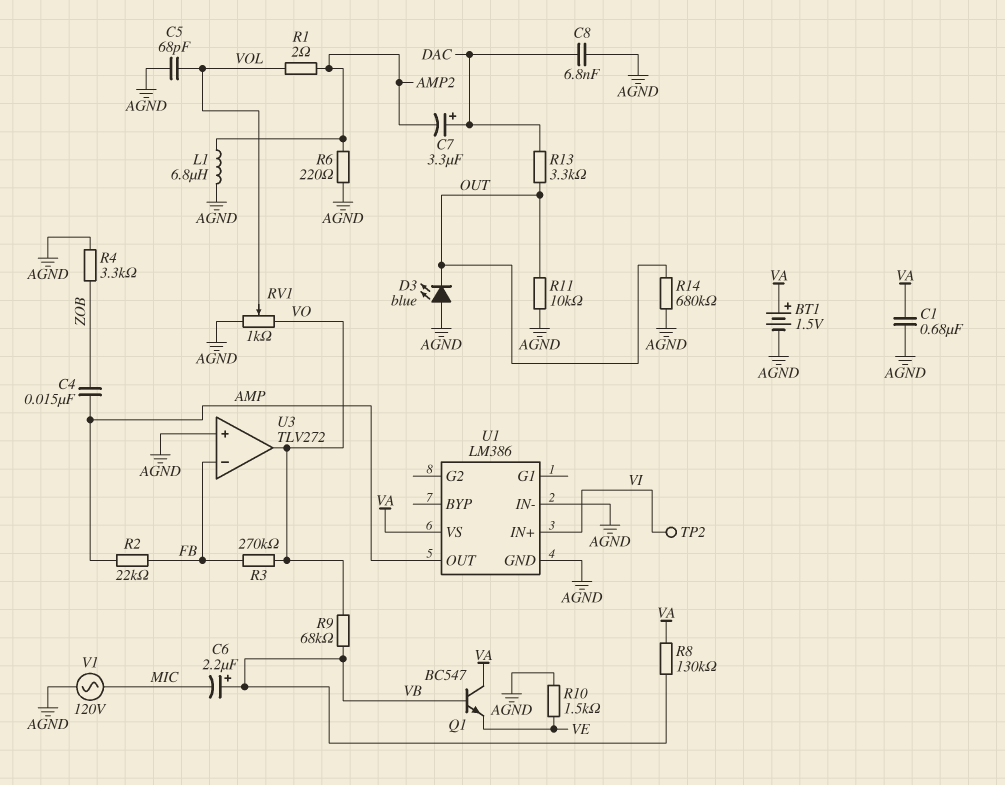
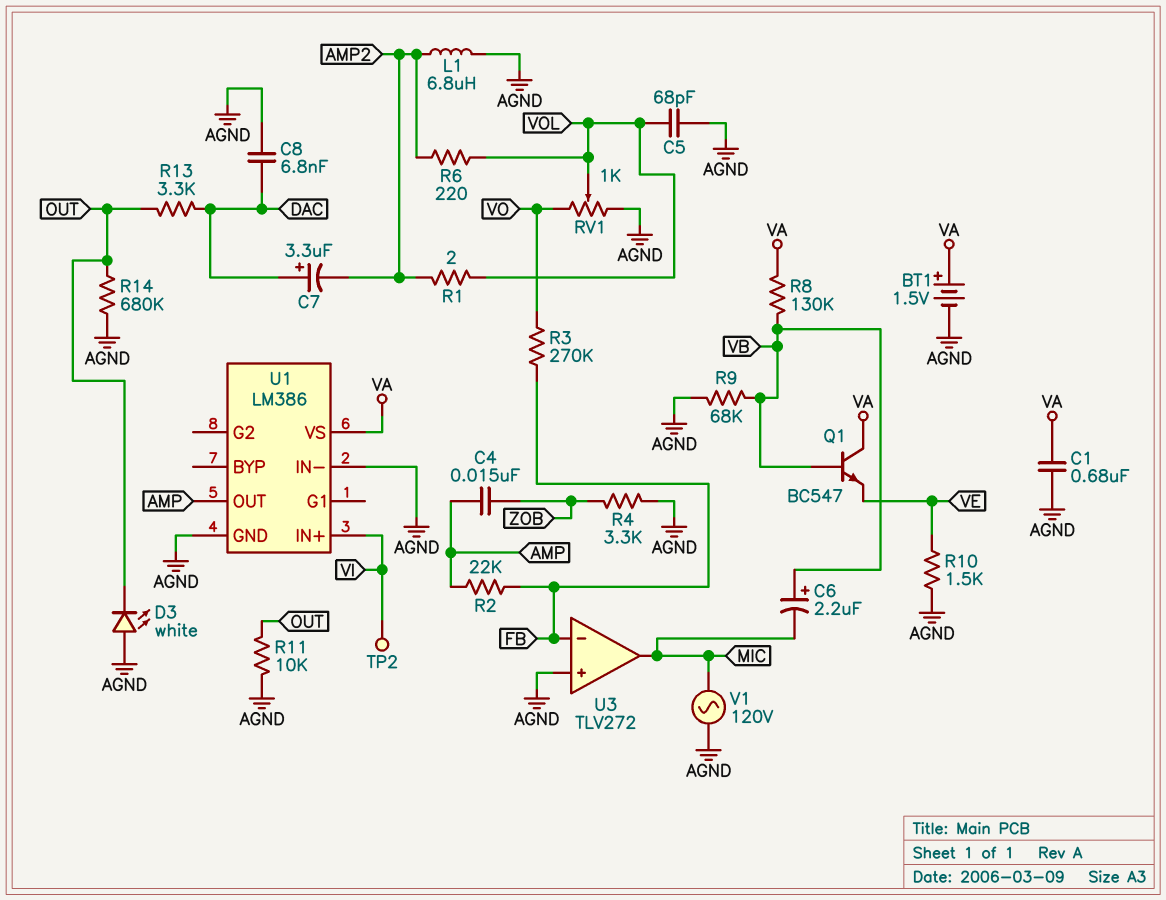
D3: LED blue (A AGND, K OUT) -> LED white (A AGND, K OUT)
R6: 220 (AGND, AMP2) -> 220 (AMP2, VOL)
R9: 68k (VB, VO) -> 68k (AGND, VB)
U3 pin out: VO -> MIC

